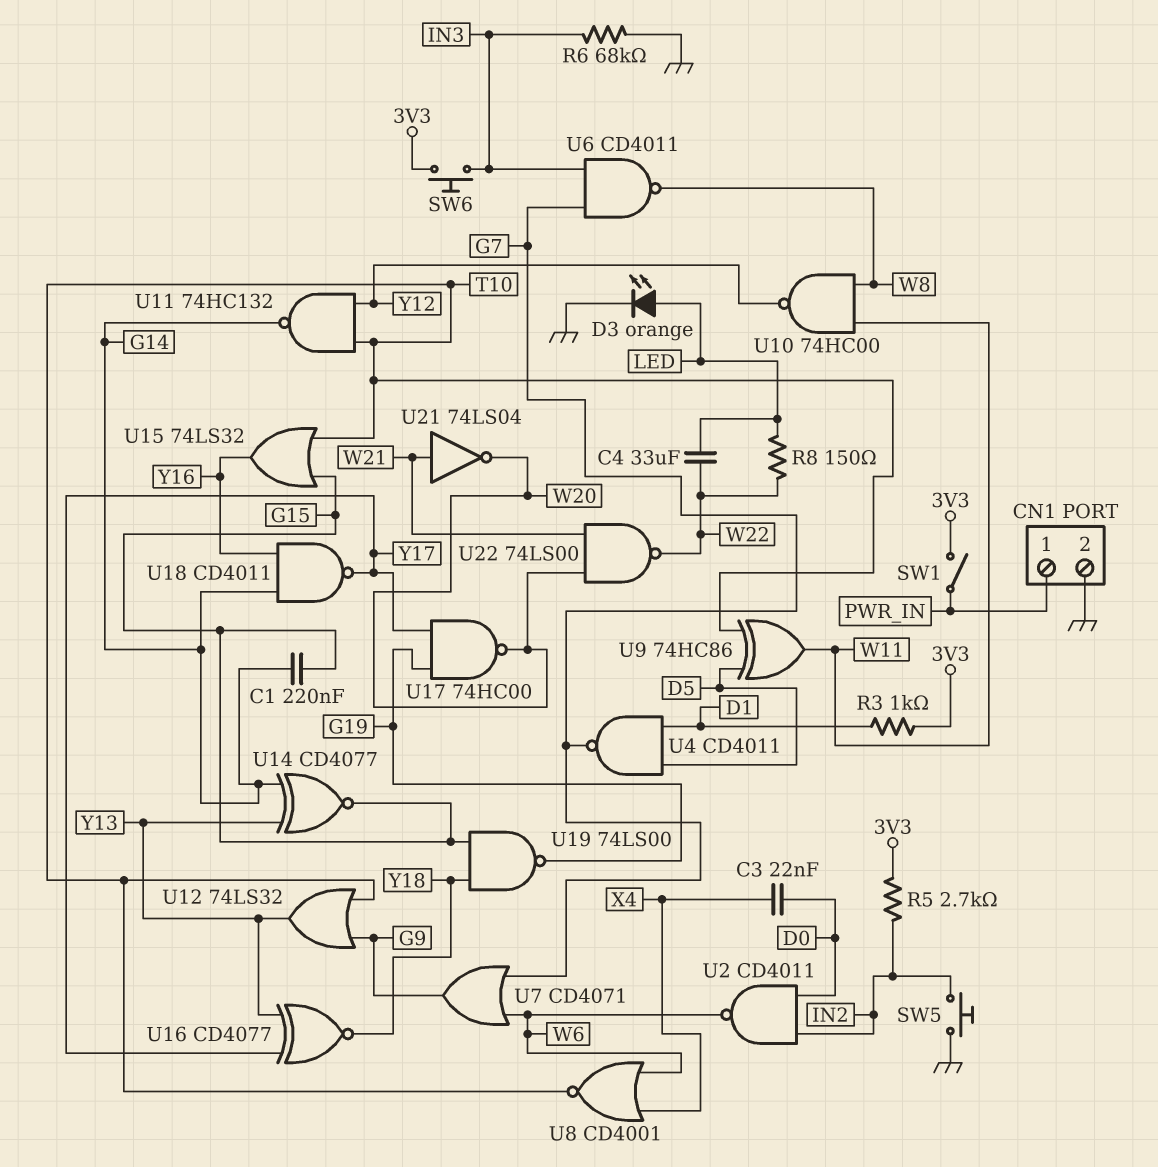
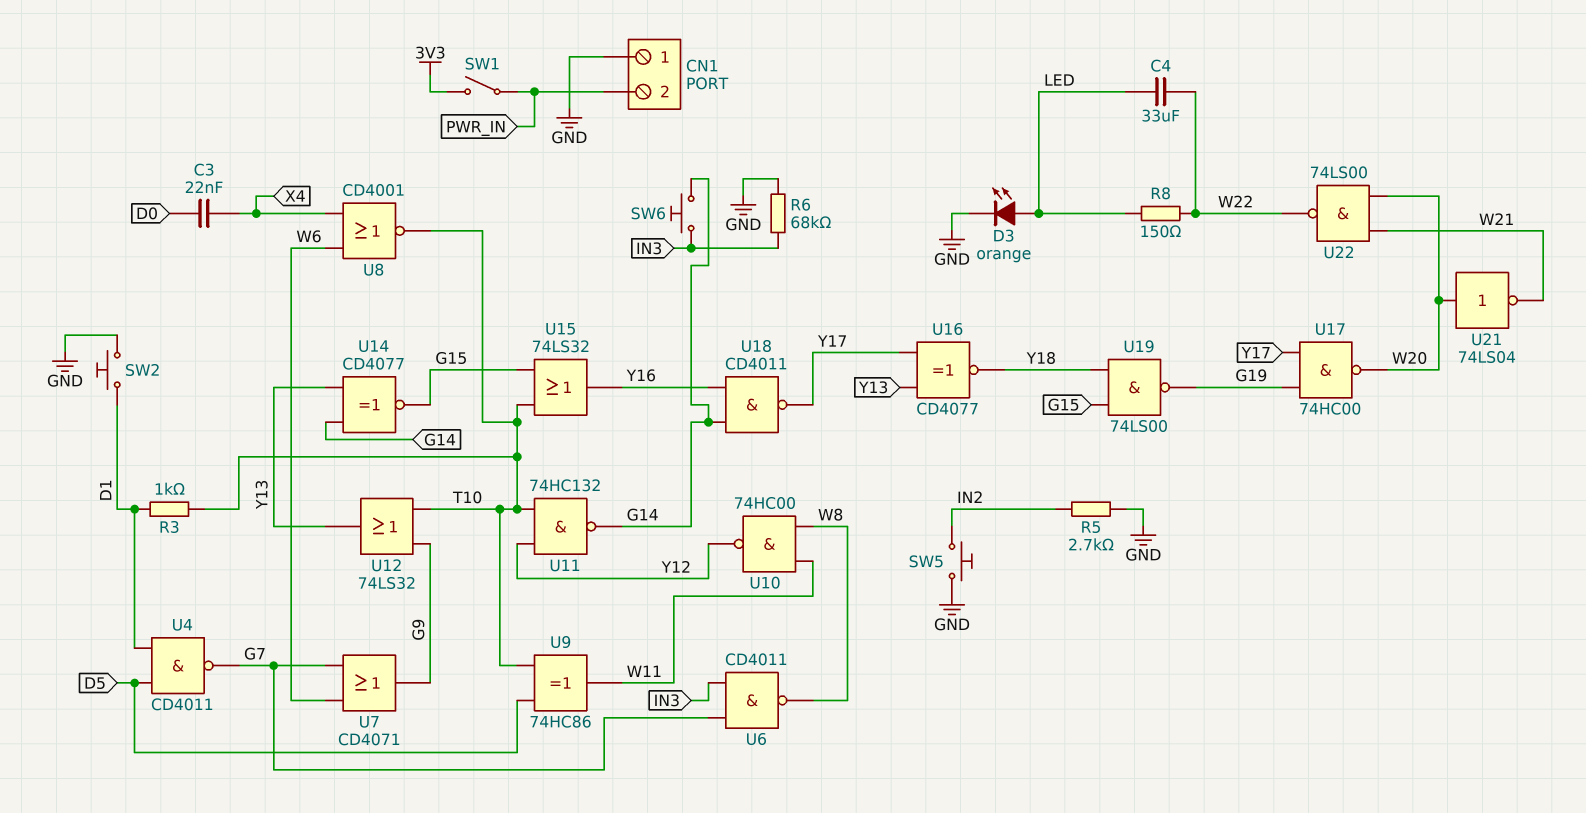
C1: 220nF (G14, G15) -> none
CN1 pin 1: PWR_IN -> GND
CN1 pin 2: GND -> PWR_IN
R3: 1k (3V3, D1) -> 1k (D1, T10)
R5: 2.7k (3V3, IN2) -> 2.7k (GND, IN2)
SW2: none -> button (D1, GND)
SW6: button (3V3, IN3) -> button (G14, IN3)
U2: NAND CD4011 (in D0, in IN2, out W6) -> none
U21: NOT 74LS04 (in W21, out W20) -> NOT 74LS04 (in W20, out W21)

